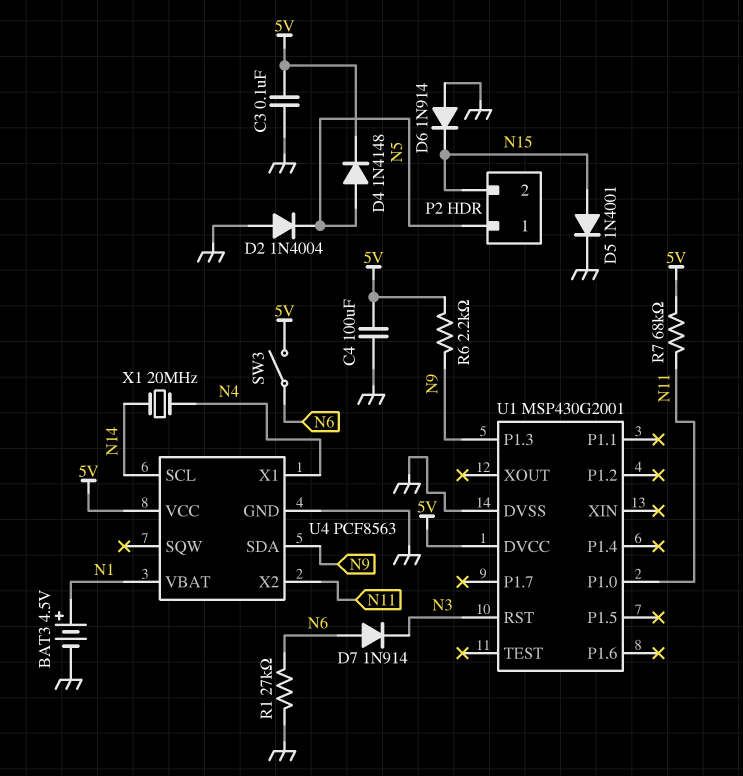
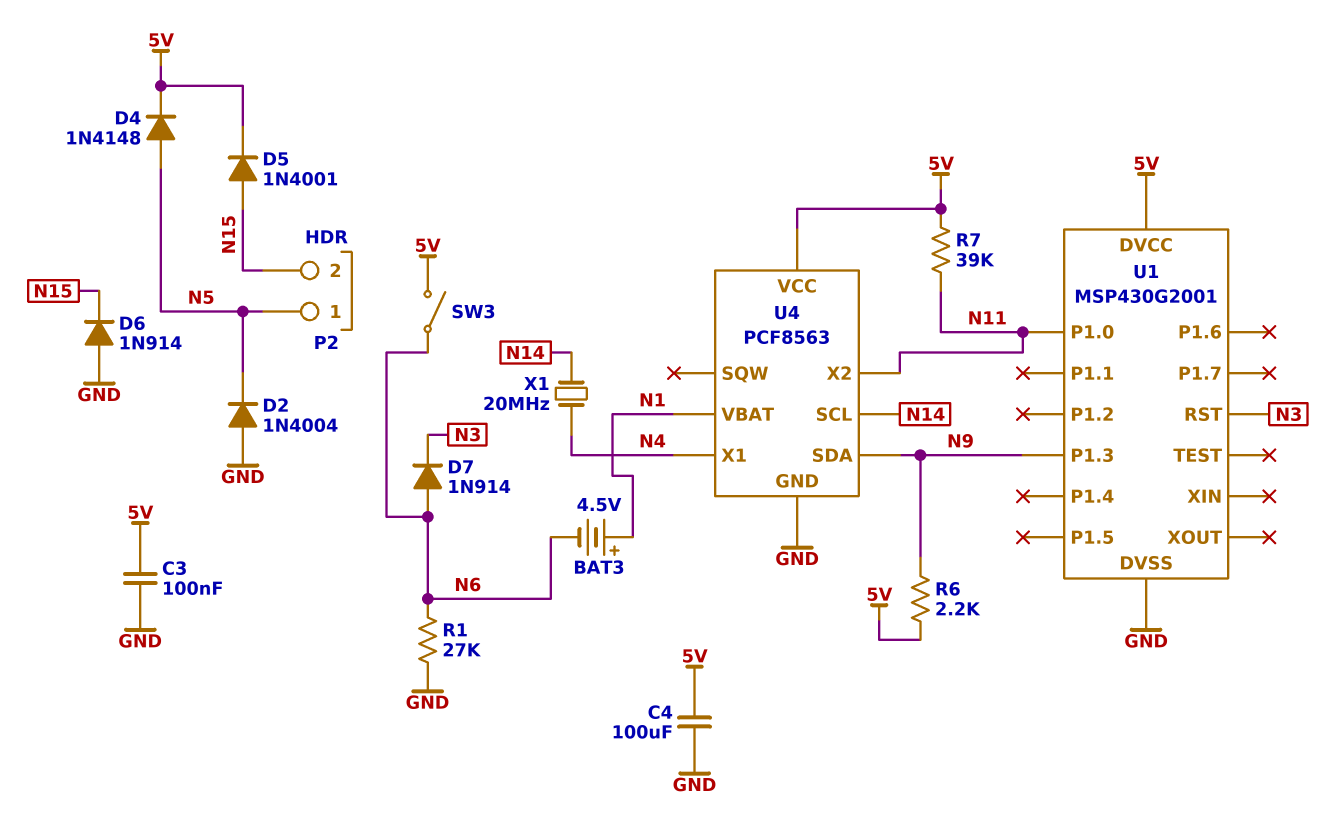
BAT3: 4.5V (plus N1, minus GND) -> 4.5V (plus N1, minus N6)
D5: diode 1N4001 (A N15, K GND) -> diode 1N4001 (A N15, K 5V)
R7: 68k (5V, N11) -> 39k (5V, N11)

